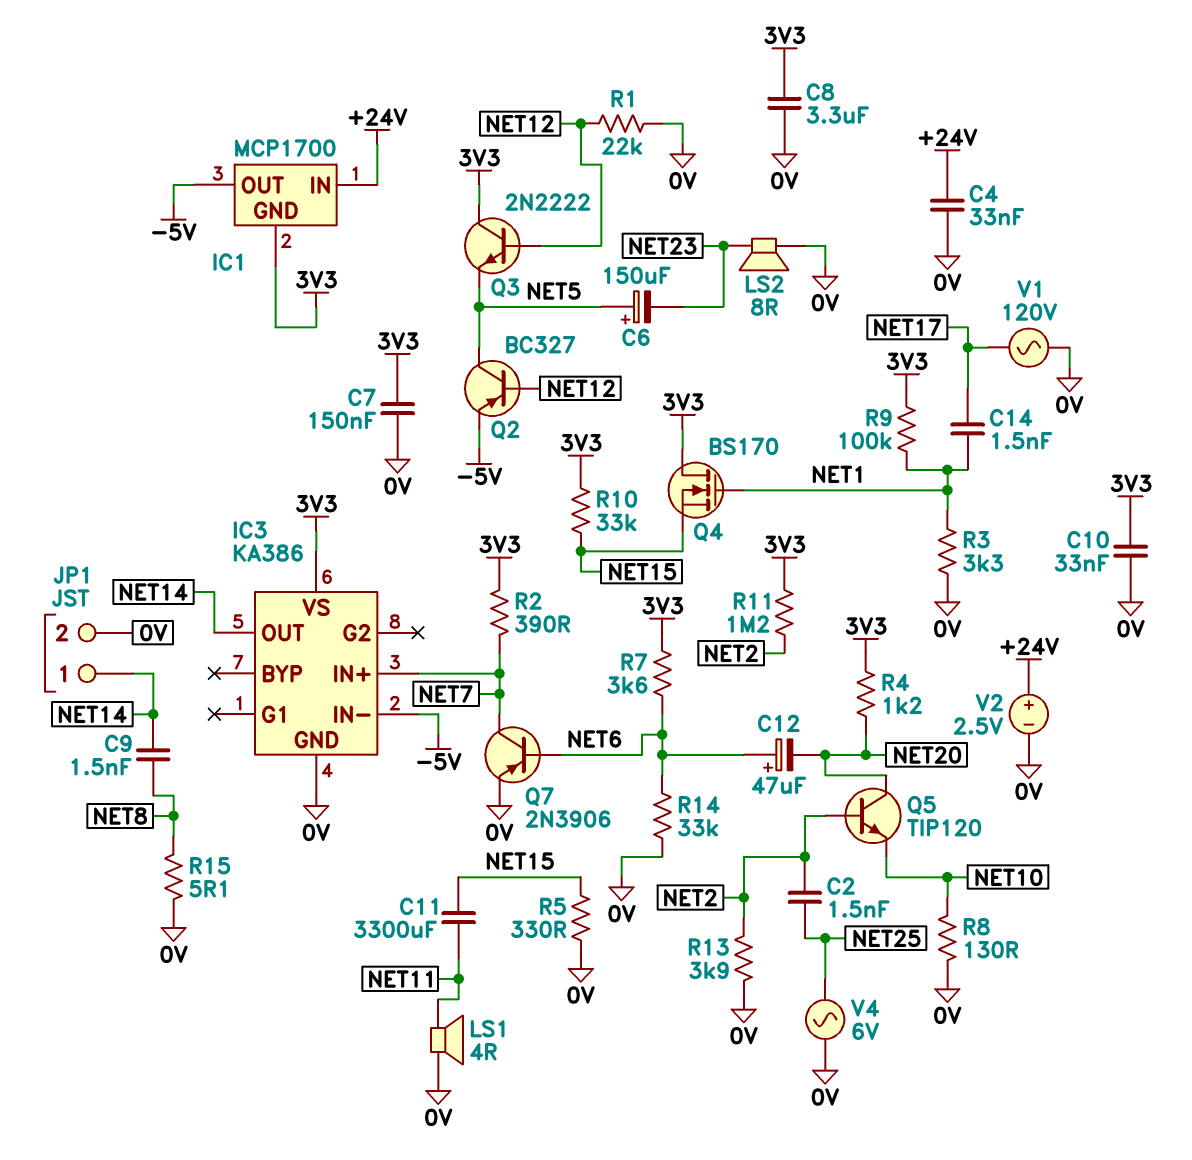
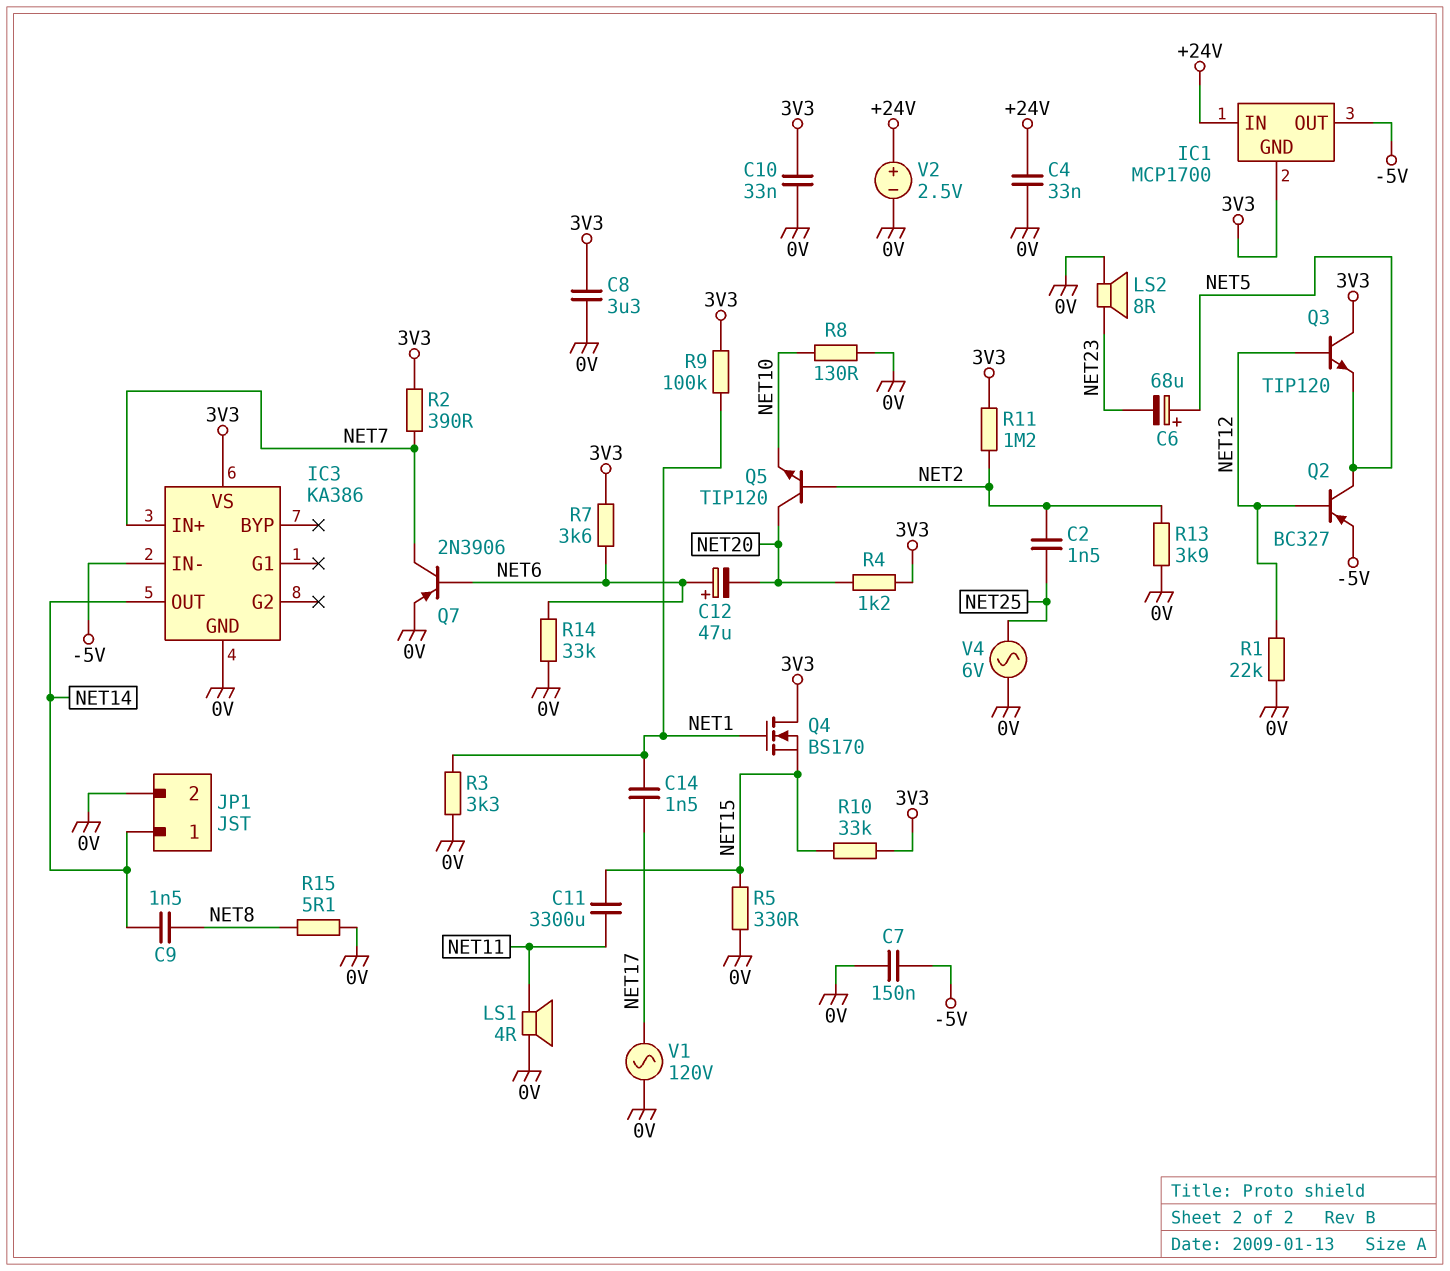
C6: 150uF (plus NET5, minus NET23) -> 68uF (plus NET5, minus NET23)
C7: 150nF (0V, 3V3) -> 150nF (-5V, 0V)
Q3: NPN 2N2222 (B NET12, C 3V3, E NET5) -> NPN TIP120 (B NET12, C 3V3, E NET5)

